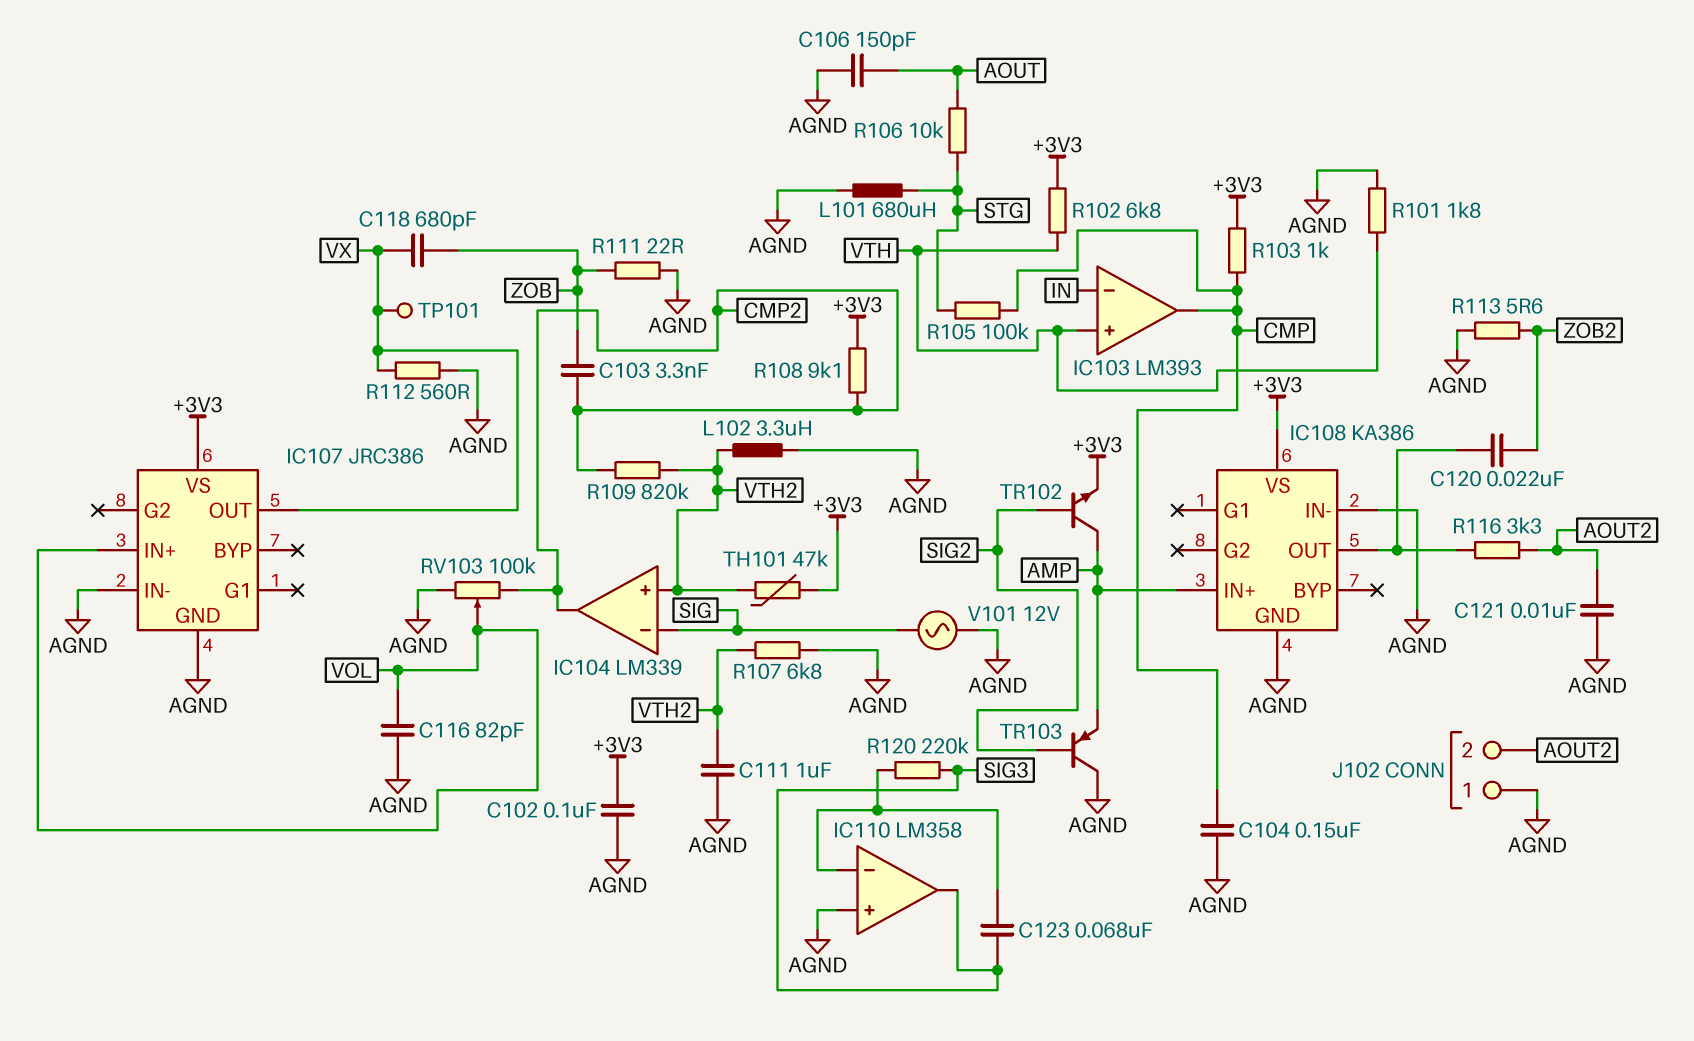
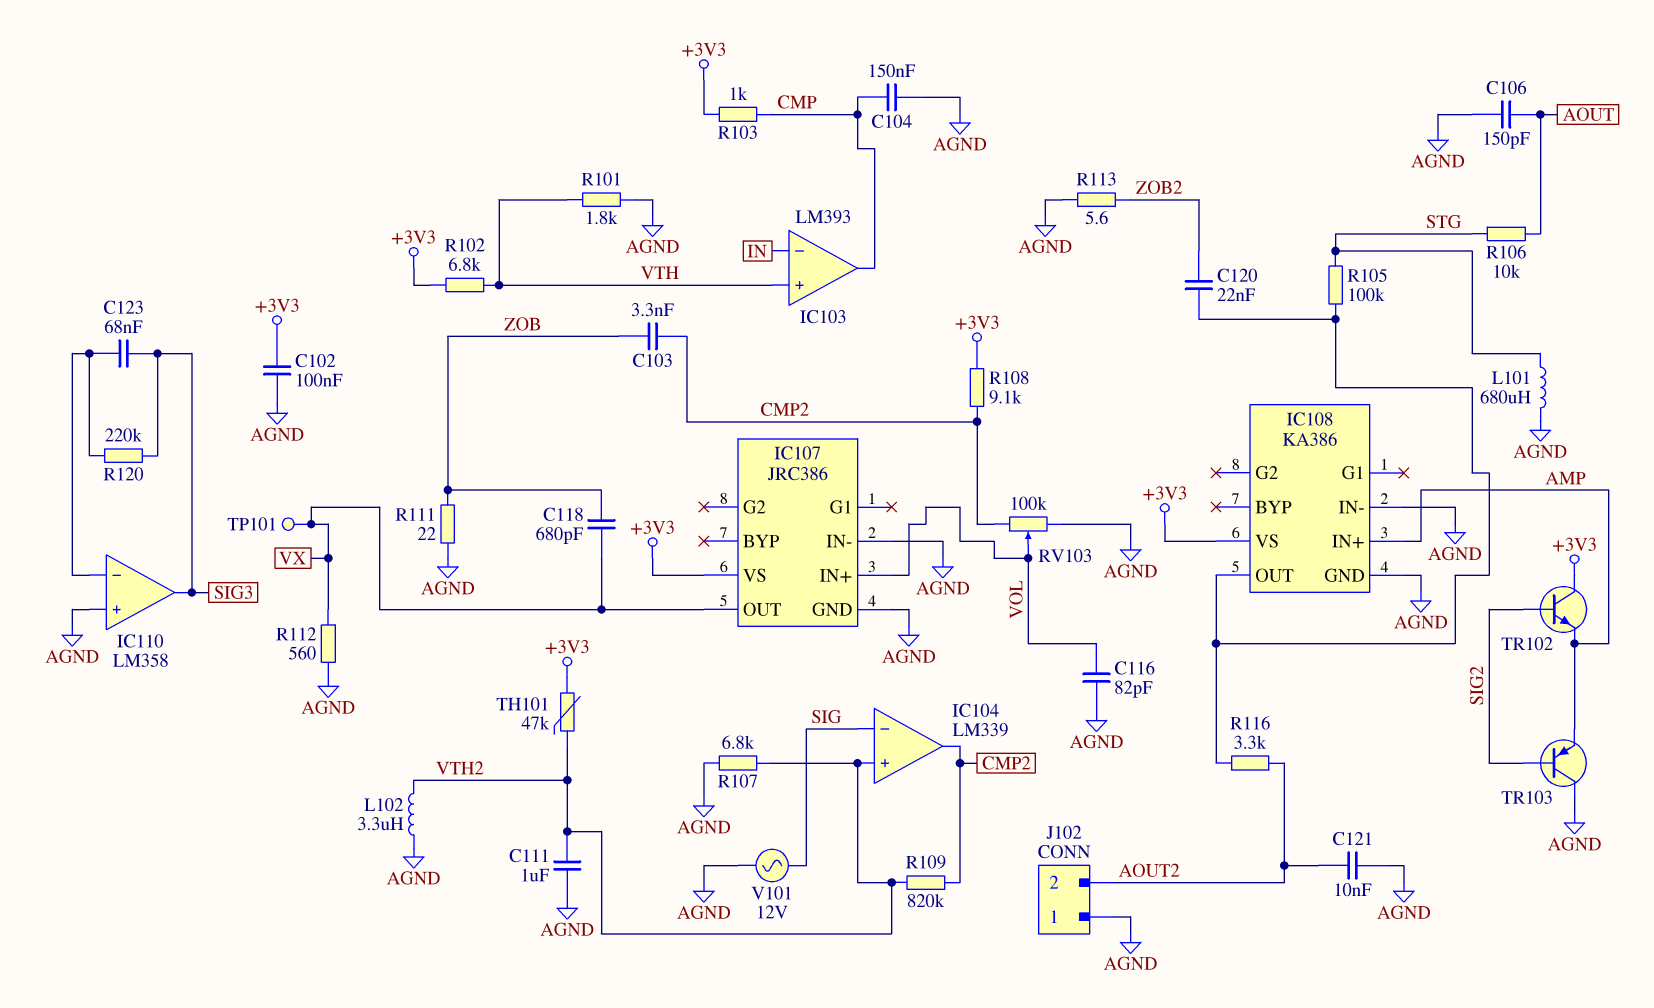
R105: 100k (CMP, STG) -> 100k (IC108/OUT, STG)
TR102: NPN (B SIG2, C AMP, E +3V3) -> NPN (B SIG2, C +3V3, E AMP)

